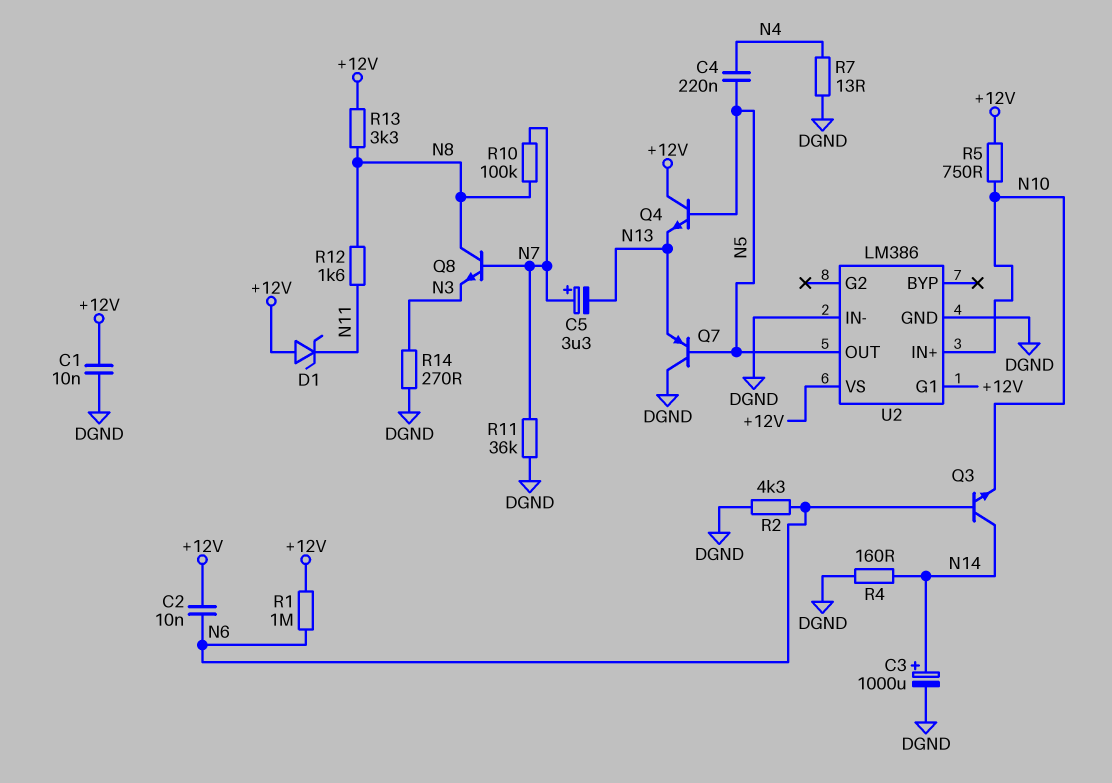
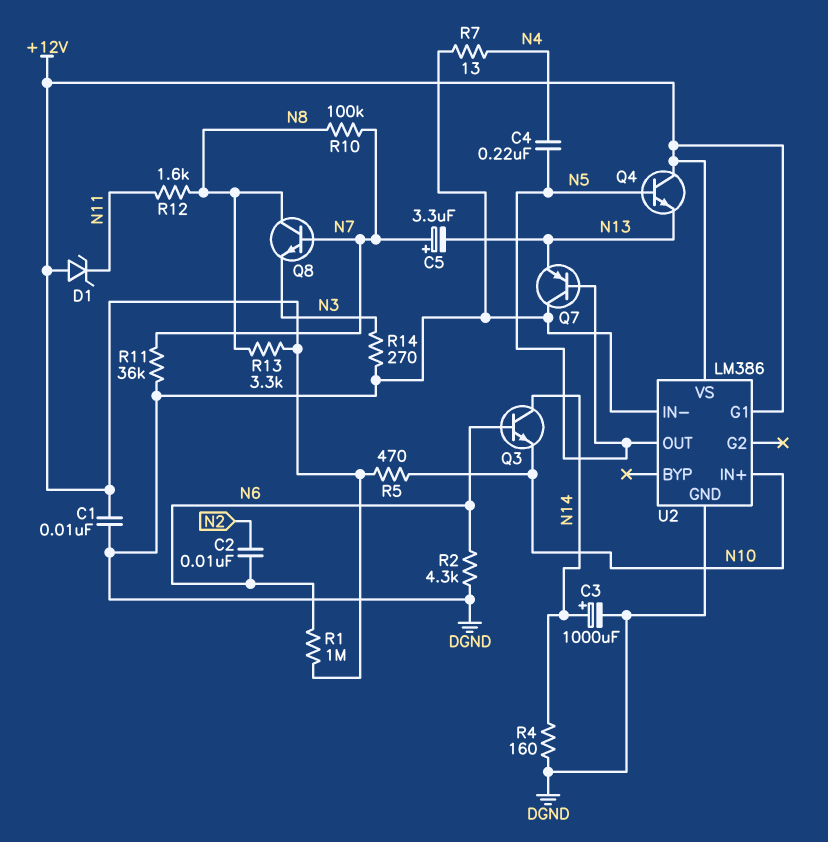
C2: 10nF (+12V, N6) -> 10nF (N2, N6)
R5: 750 (+12V, N10) -> 470 (+12V, N10)

